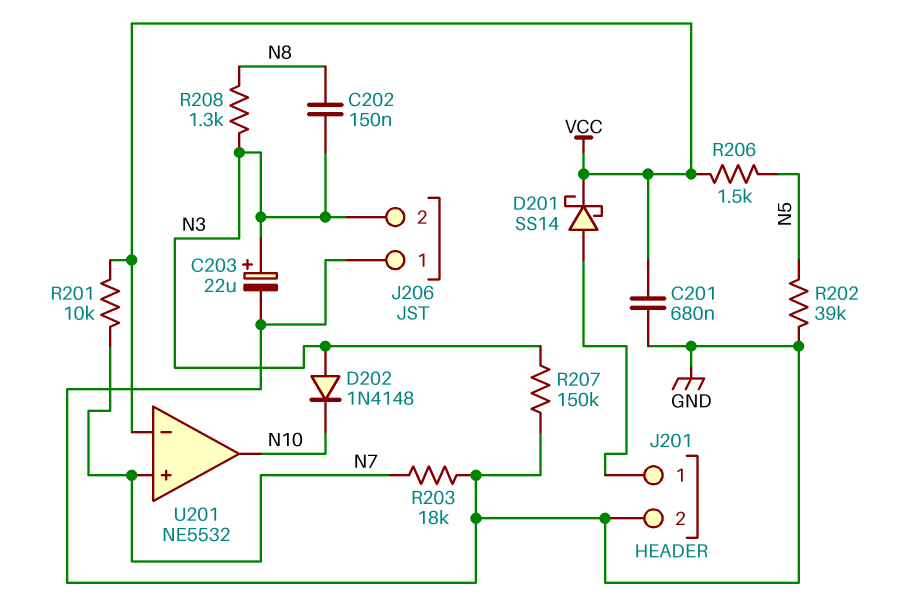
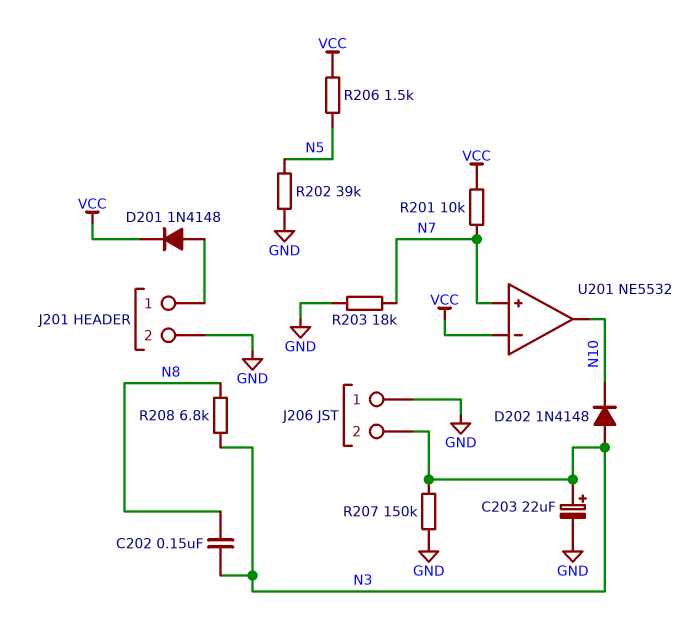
C201: 680nF (GND, VCC) -> none
D201: schottky SS14 (A J201/1, K VCC) -> diode 1N4148 (A J201/1, K VCC)
R208: 1.3k (N3, N8) -> 6.8k (N3, N8)

